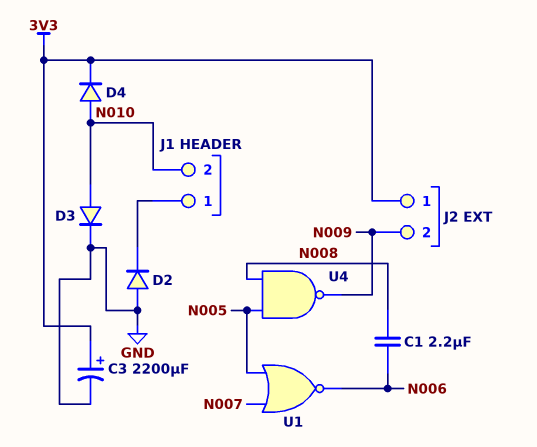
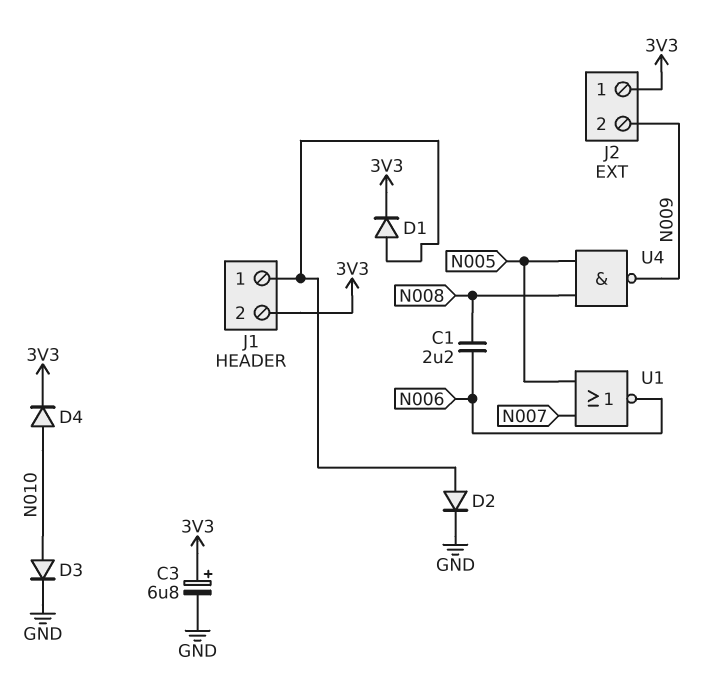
C3: 2200uF (plus 3V3, minus GND) -> 6.8uF (plus 3V3, minus GND)
D1: none -> diode (A J1/1, K 3V3)
D2: diode (A GND, K J1/1) -> diode (A J1/1, K GND)
J1 pin 2: N010 -> 3V3

